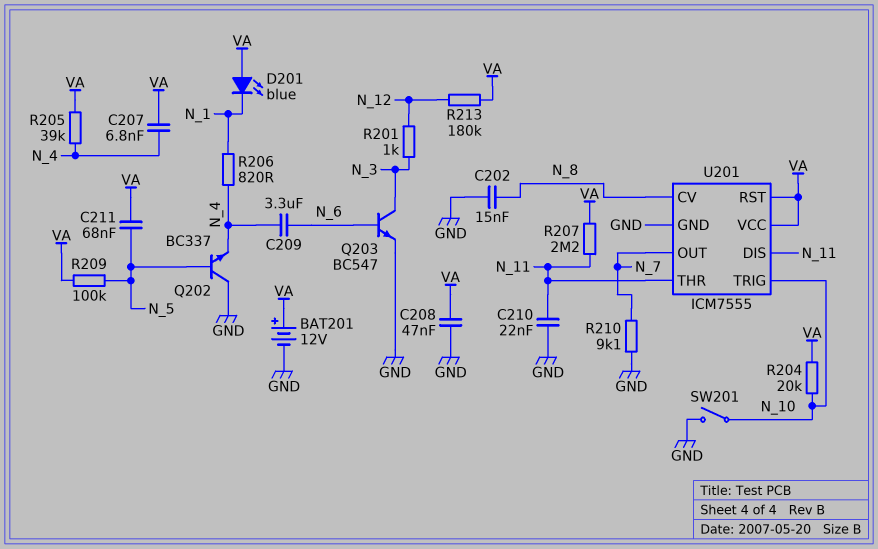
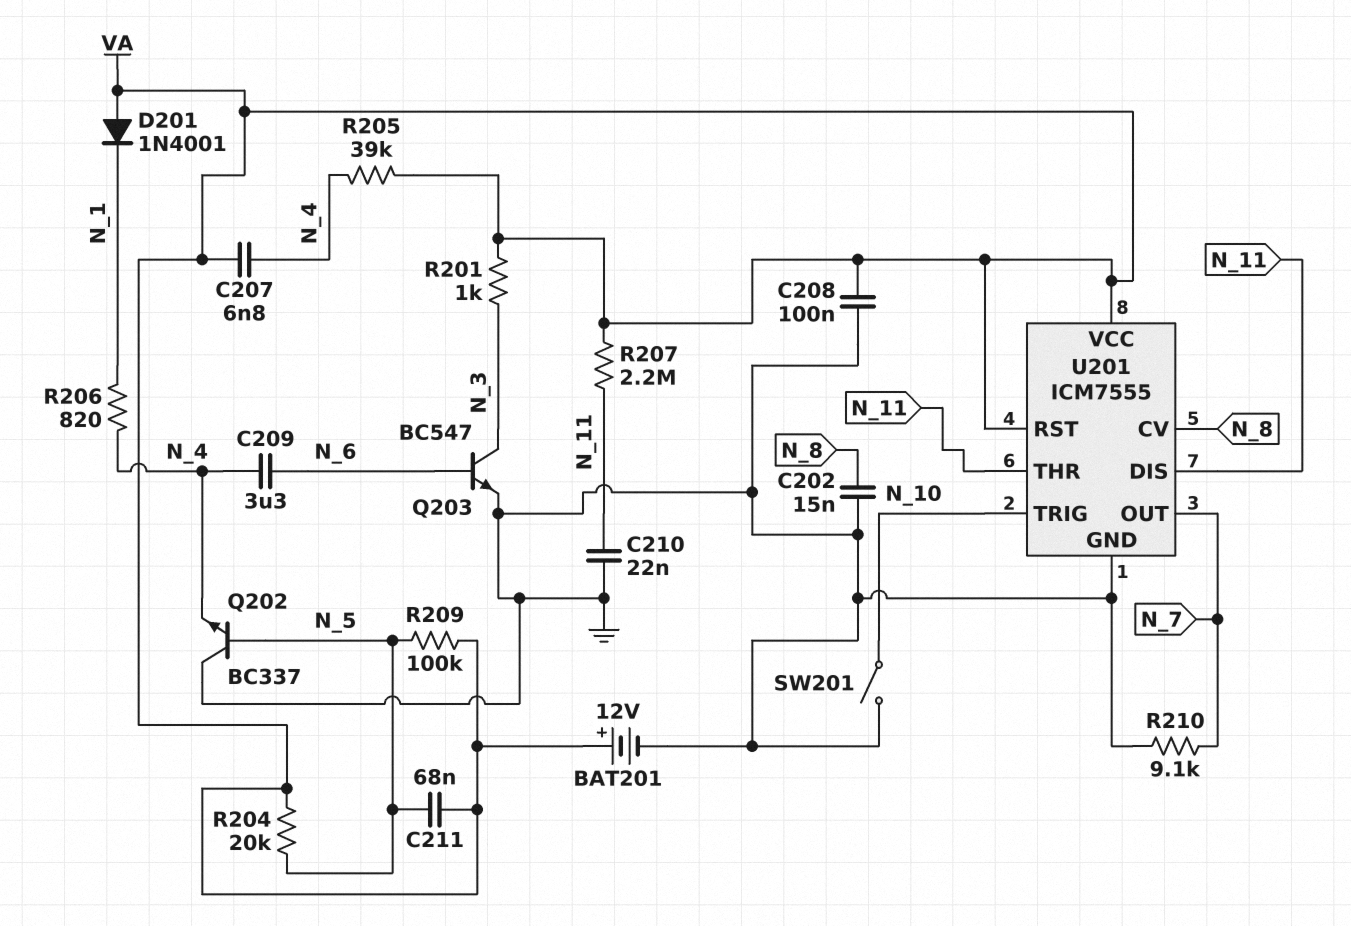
C208: 47nF (GND, VA) -> 100nF (GND, VA)
D201: LED blue (A VA, K N_1) -> diode 1N4001 (A VA, K N_1)
R201: 1k (N_3, N_12) -> 1k (N_3, VA)
R204: 20k (N_10, VA) -> 20k (N_5, VA)
R213: 180k (N_12, VA) -> none

